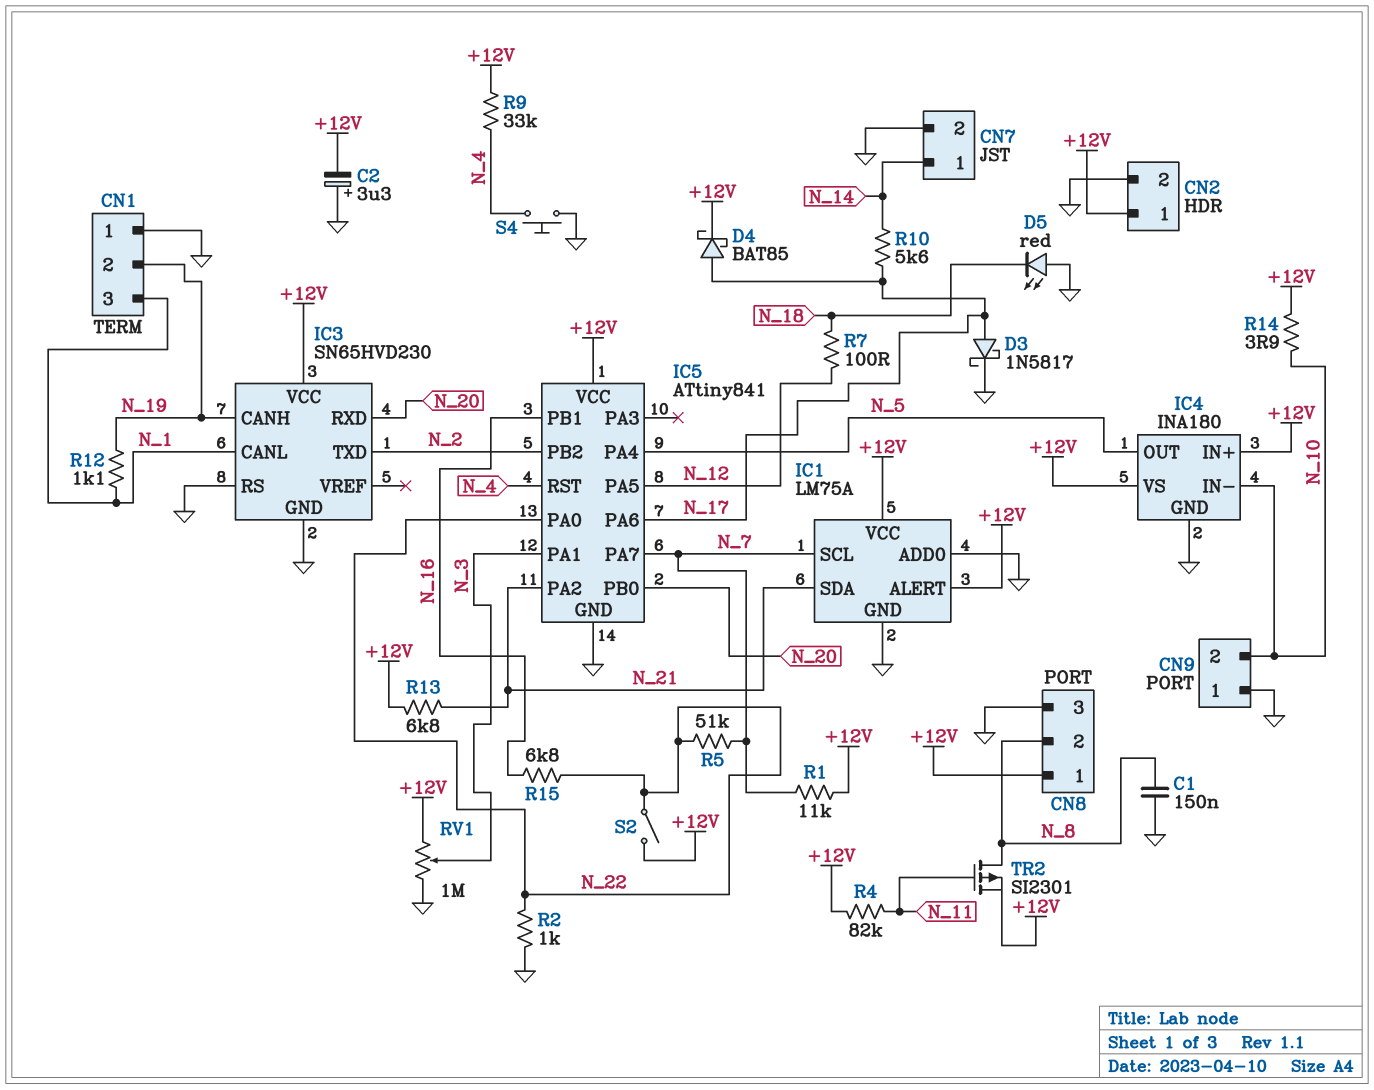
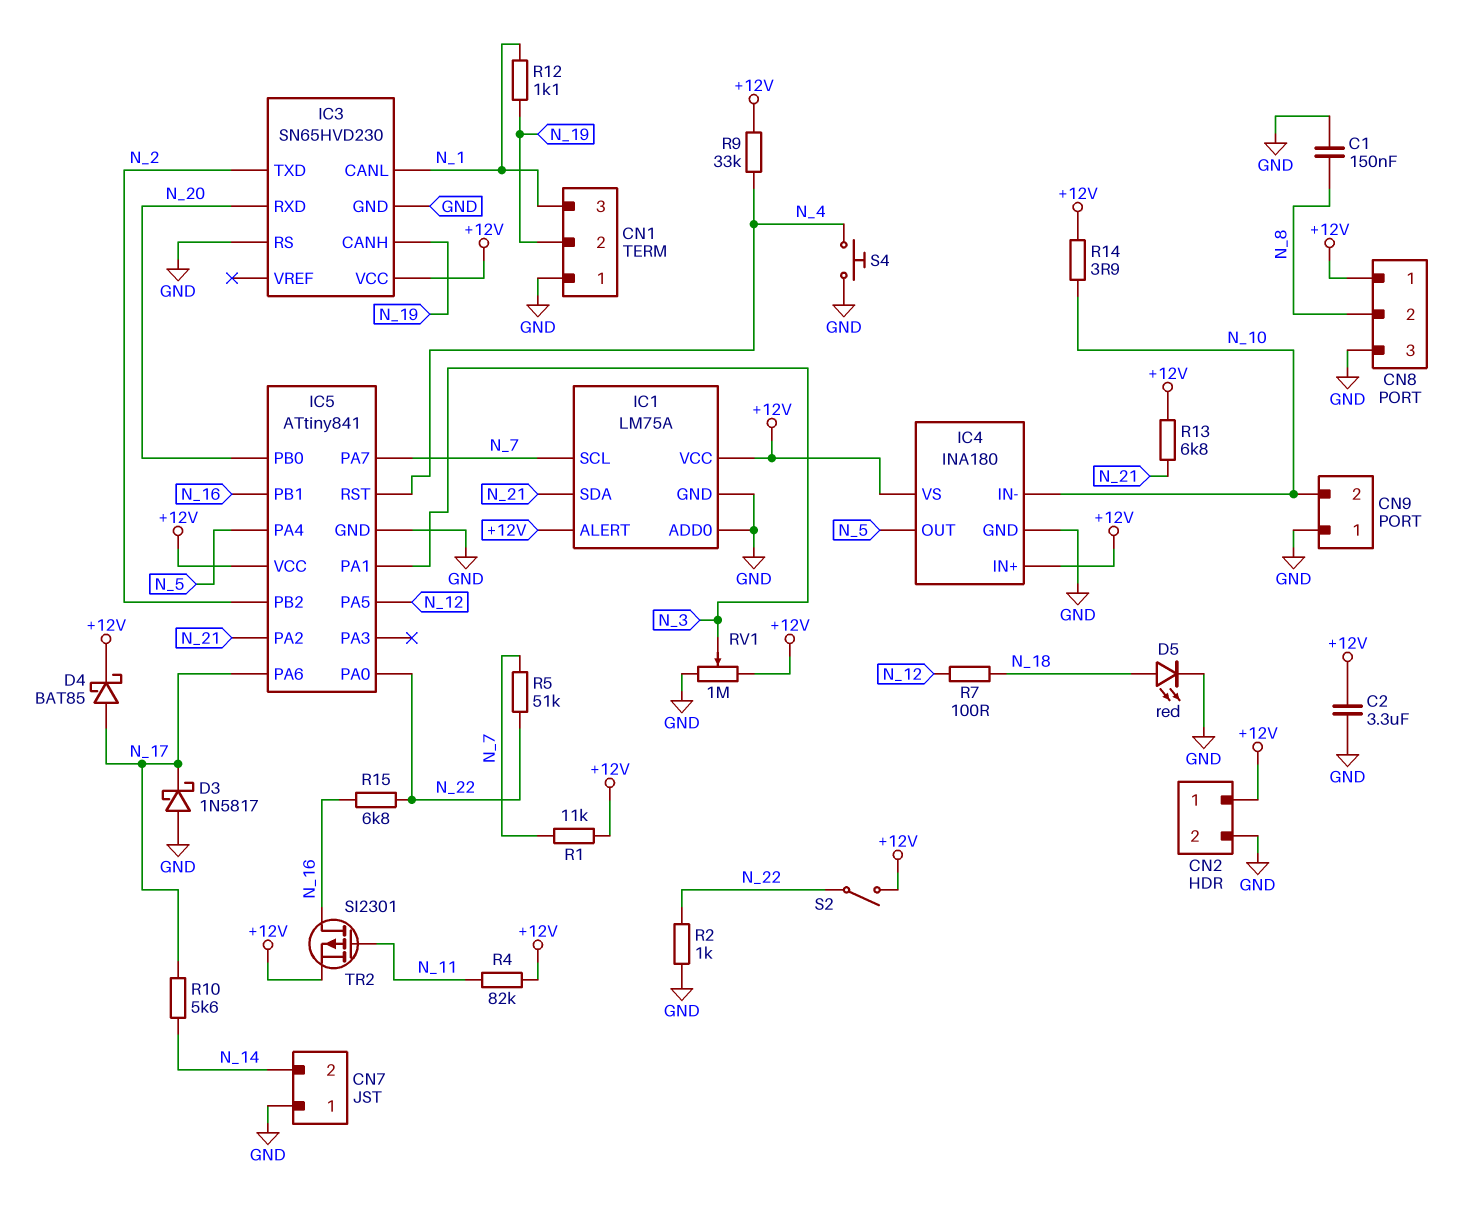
C2: 3.3uF (plus GND, minus +12V) -> 3.3uF (+12V, GND)
CN7 pin 1: N_14 -> GND
CN7 pin 2: GND -> N_14
D3: schottky 1N5817 (A N_17, K GND) -> schottky 1N5817 (A GND, K N_17)
D5: LED red (A GND, K N_18) -> LED red (A N_18, K GND)
TR2: PMOS SI2301 (G N_11, D N_8, S +12V) -> PMOS SI2301 (G N_11, D N_16, S +12V)

